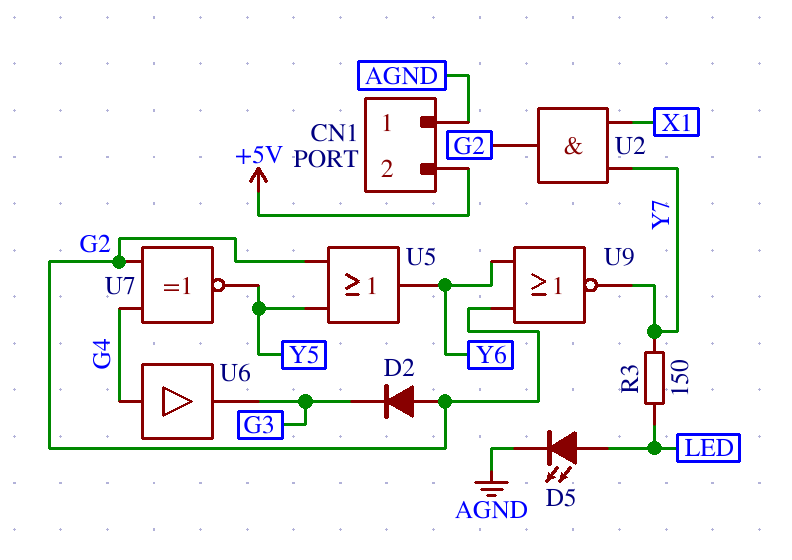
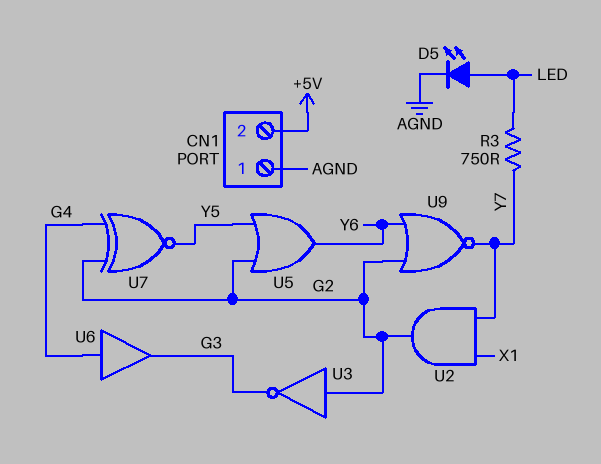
D2: diode (A G2, K G3) -> none
R3: 150 (LED, Y7) -> 750 (LED, Y7)
U3: none -> NOT (in G2, out G3)

